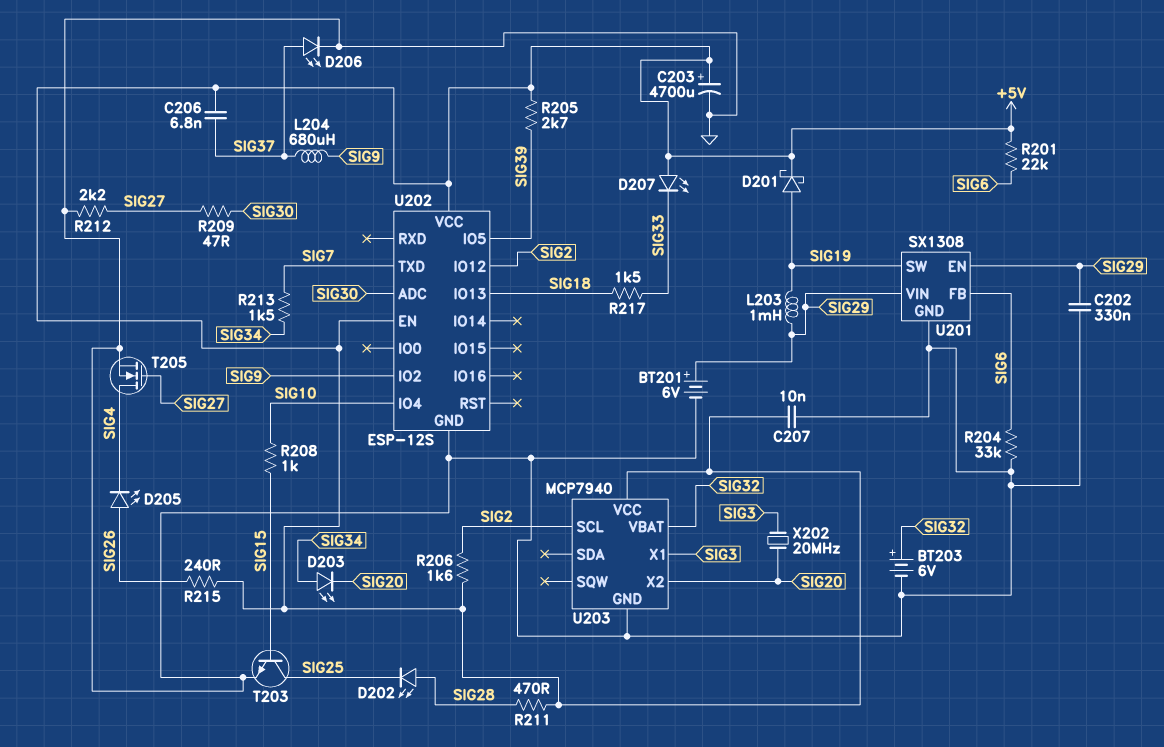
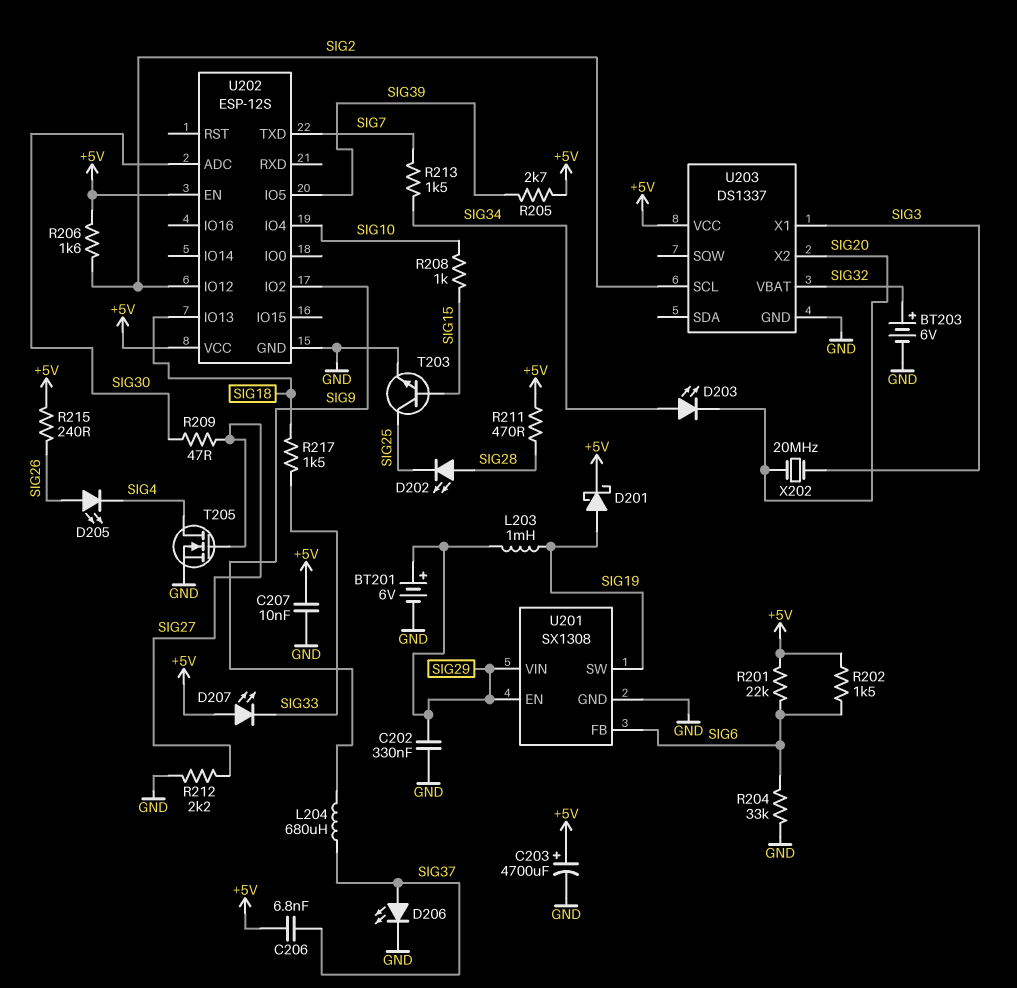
R202: none -> 1.5k (+5V, SIG6)
U203: MCP7940 -> DS1337

